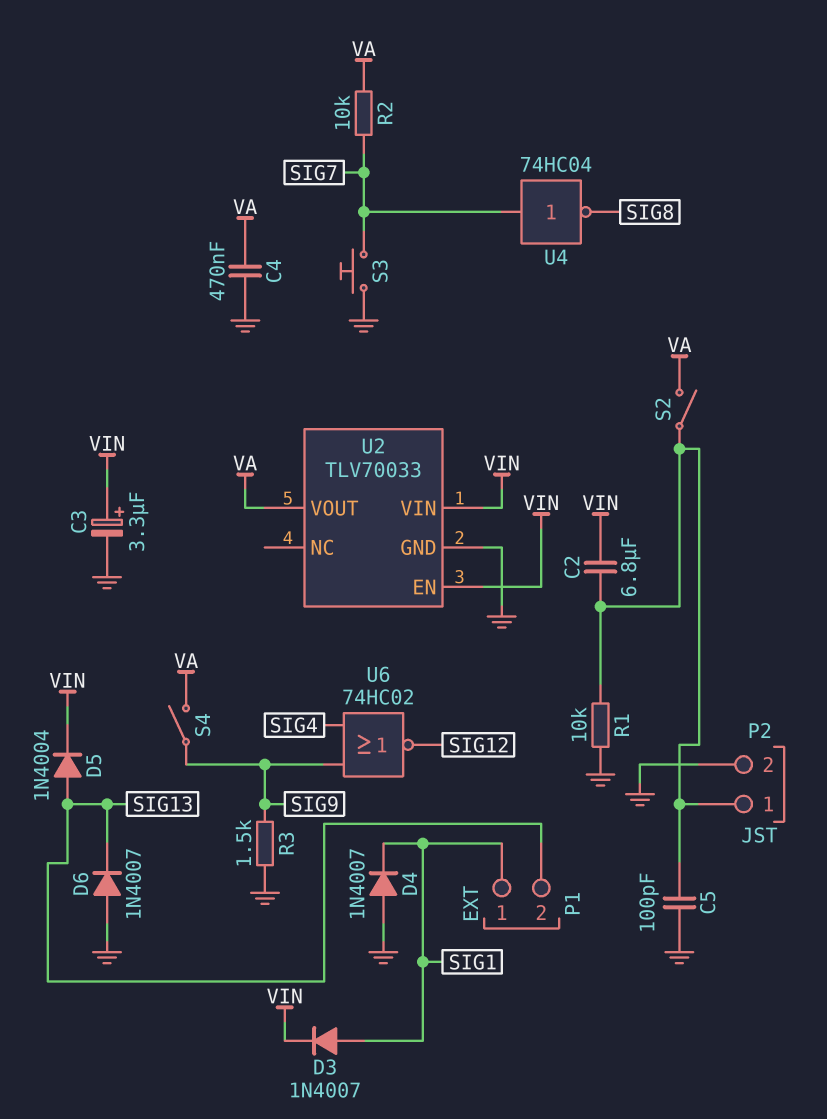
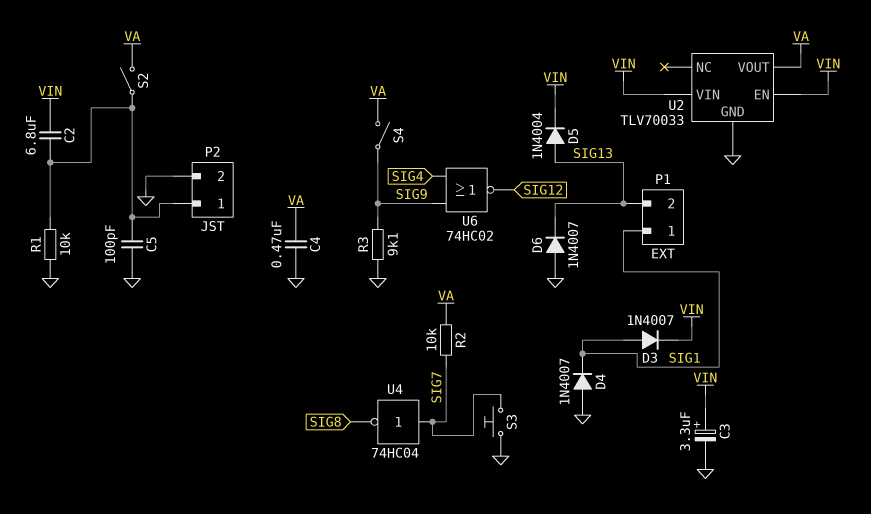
R3: 1.5k (GND, SIG9) -> 9.1k (GND, SIG9)

